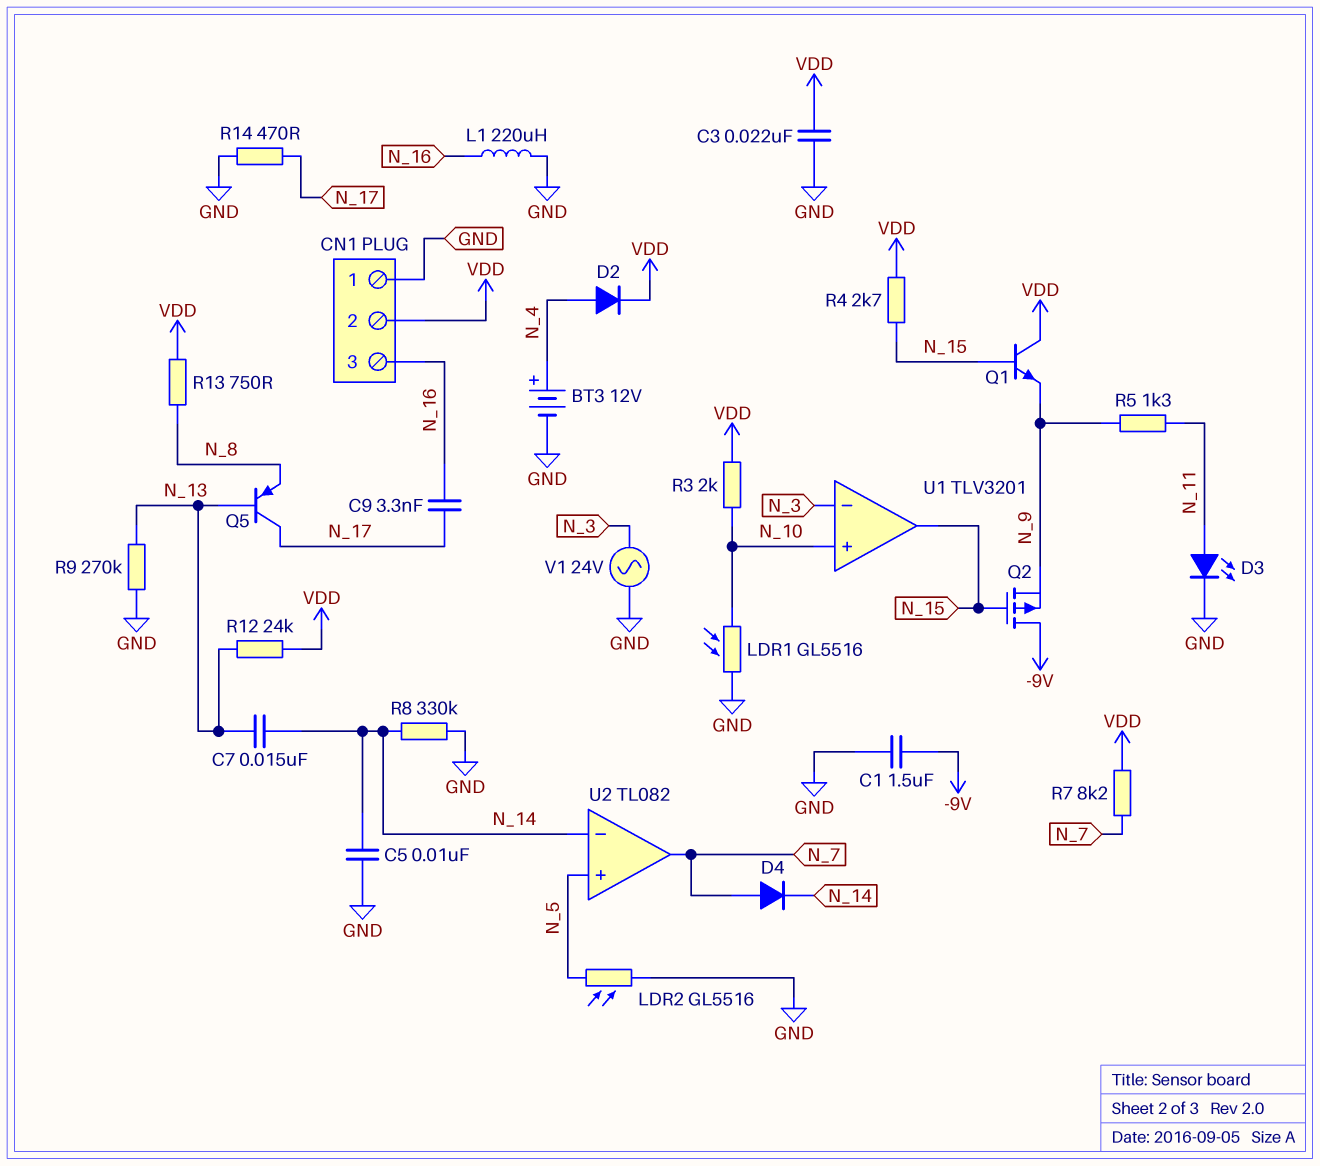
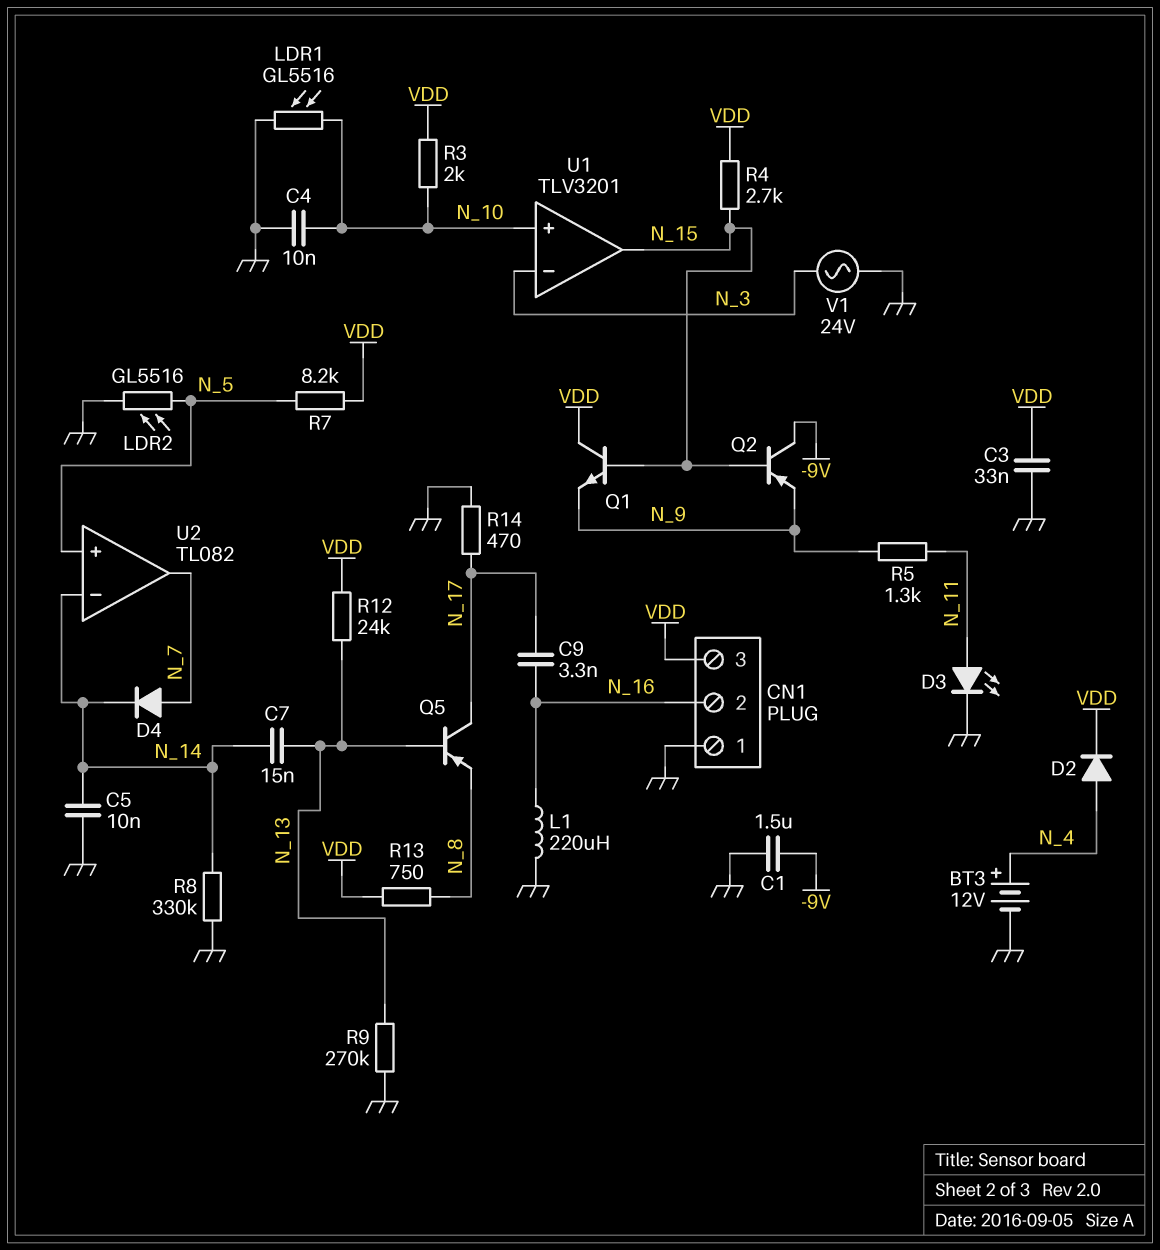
C3: 22nF (GND, VDD) -> 33nF (GND, VDD)
C4: none -> 10nF (GND, N_10)
CN1 pin 2: VDD -> N_16
CN1 pin 3: N_16 -> VDD
Q2: PMOS (G N_15, D -9V, S N_9) -> PNP (B N_15, C -9V, E N_9)
R7: 8.2k (N_7, VDD) -> 8.2k (N_5, VDD)

